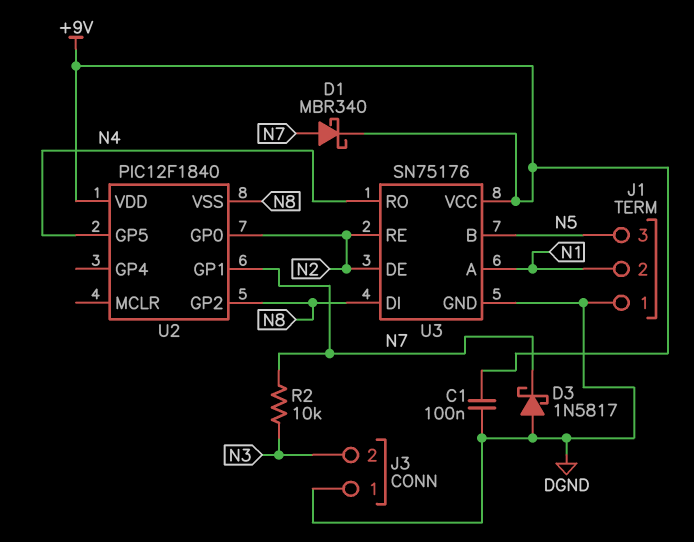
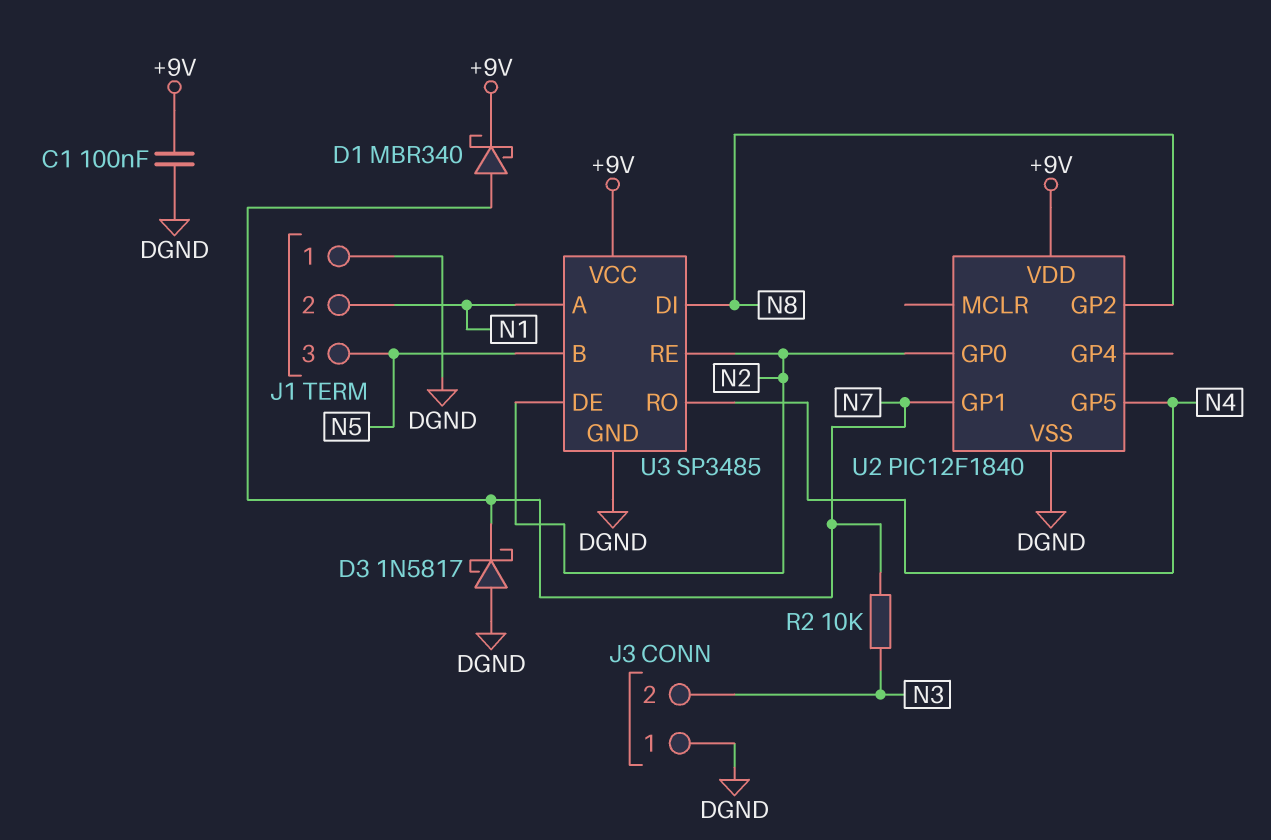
U2 pin VSS: N8 -> DGND
U3: SN75176 -> SP3485

